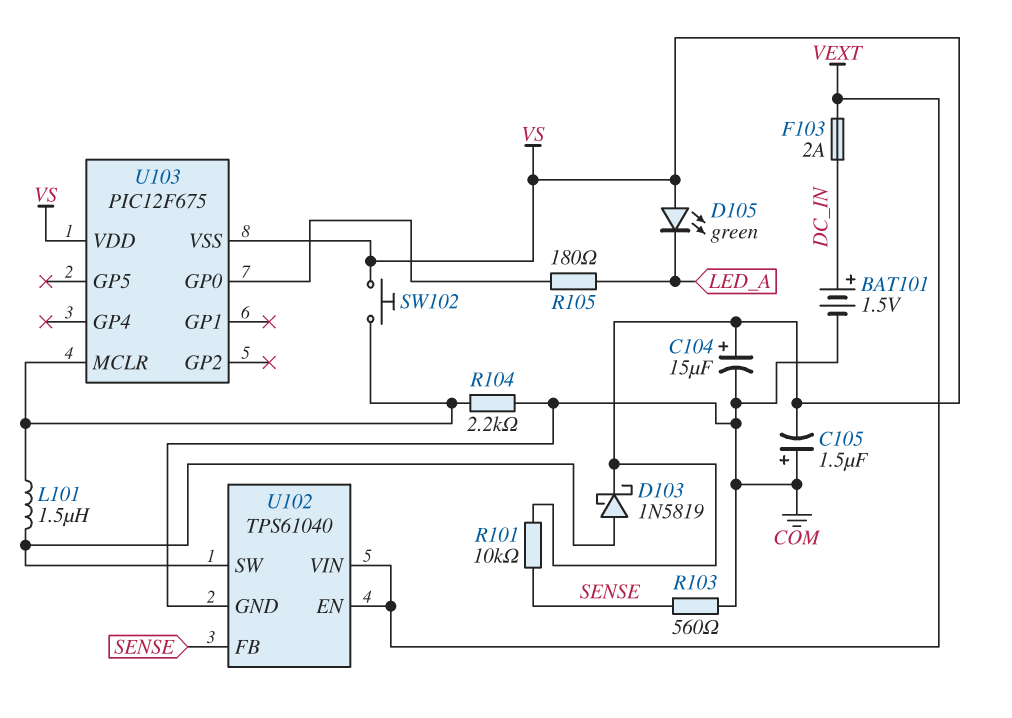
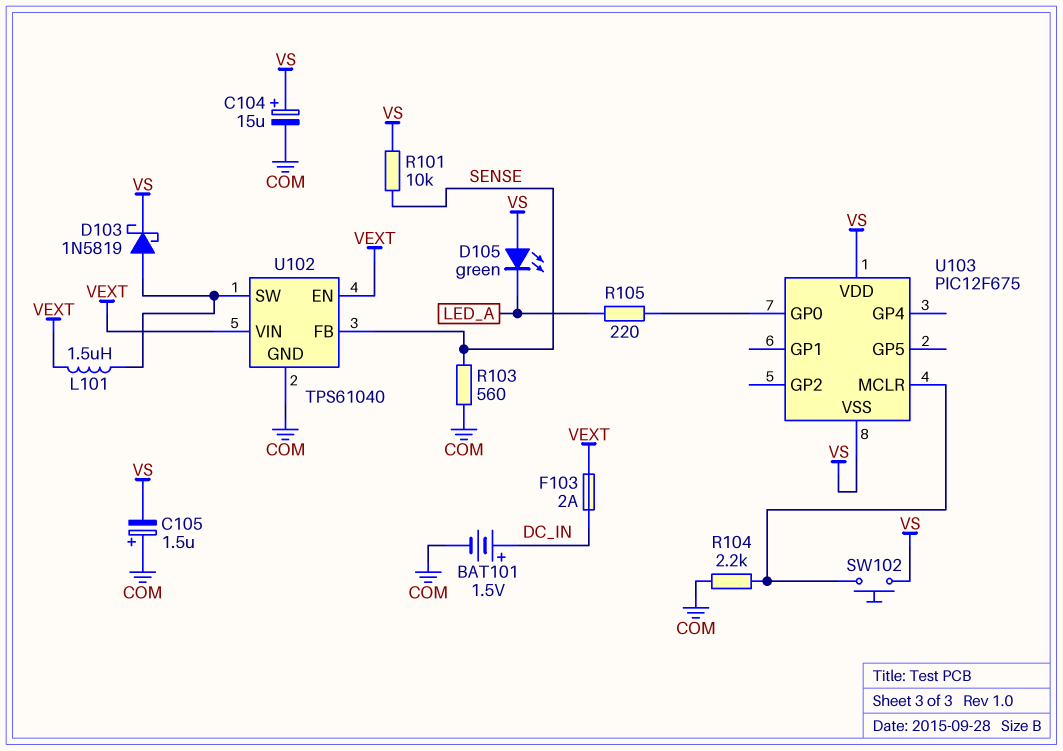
L101: 1.5uH (U102/SW, U103/MCLR) -> 1.5uH (U102/SW, VEXT)
R105: 180 (LED_A, U103/GP0) -> 220 (LED_A, U103/GP0)

